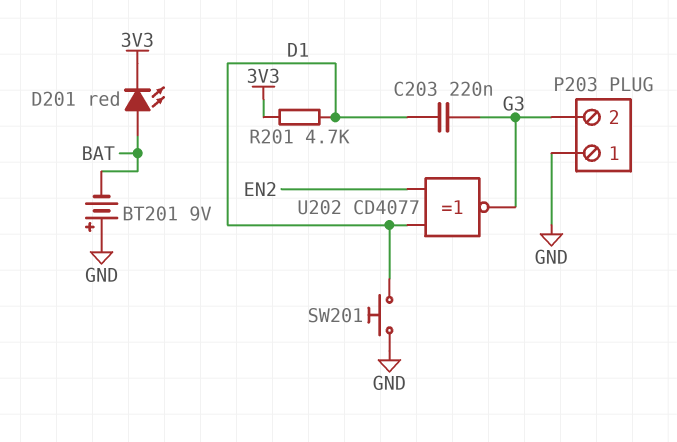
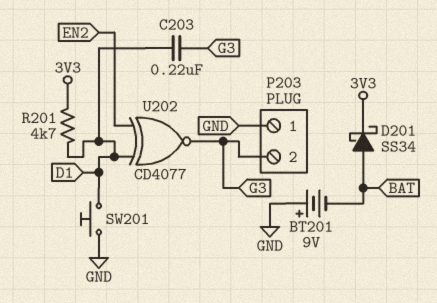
D201: LED red (A BAT, K 3V3) -> schottky SS34 (A BAT, K 3V3)

